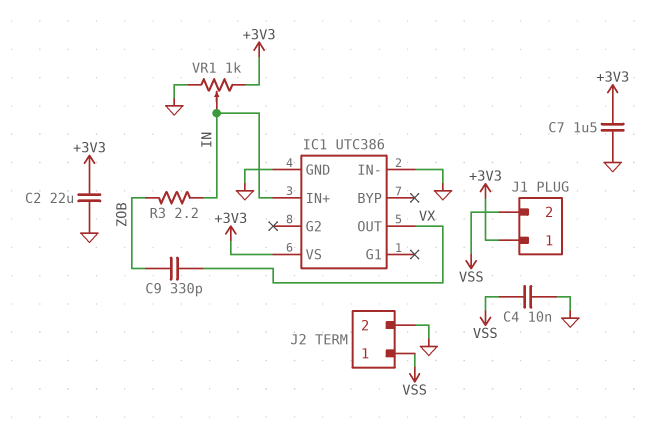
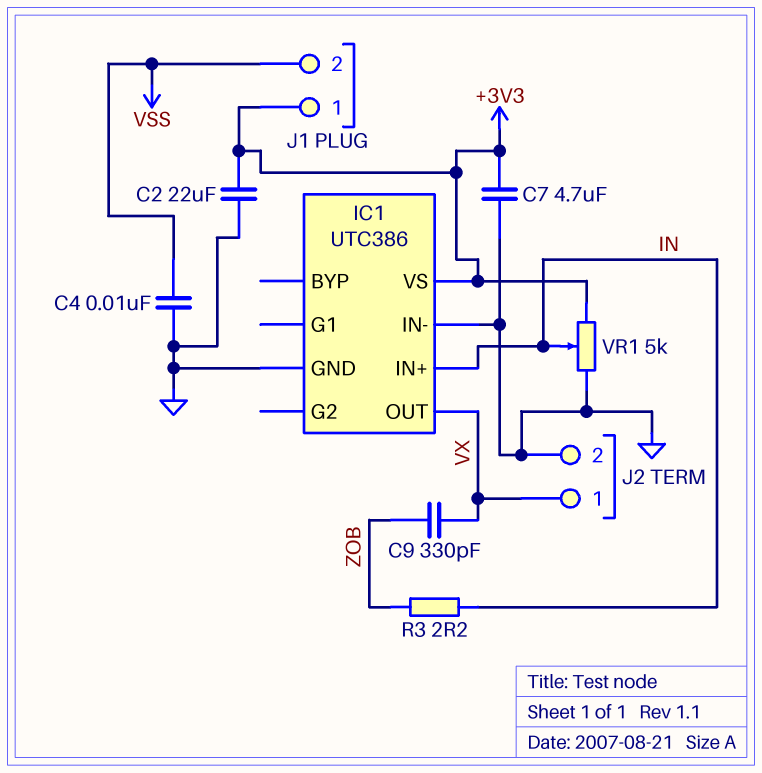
C7: 1.5uF (+3V3, GND) -> 4.7uF (+3V3, GND)
J2 pin 1: VSS -> VX
VR1: 1k (+3V3, GND, wiper IN) -> 5k (+3V3, GND, wiper IN)

